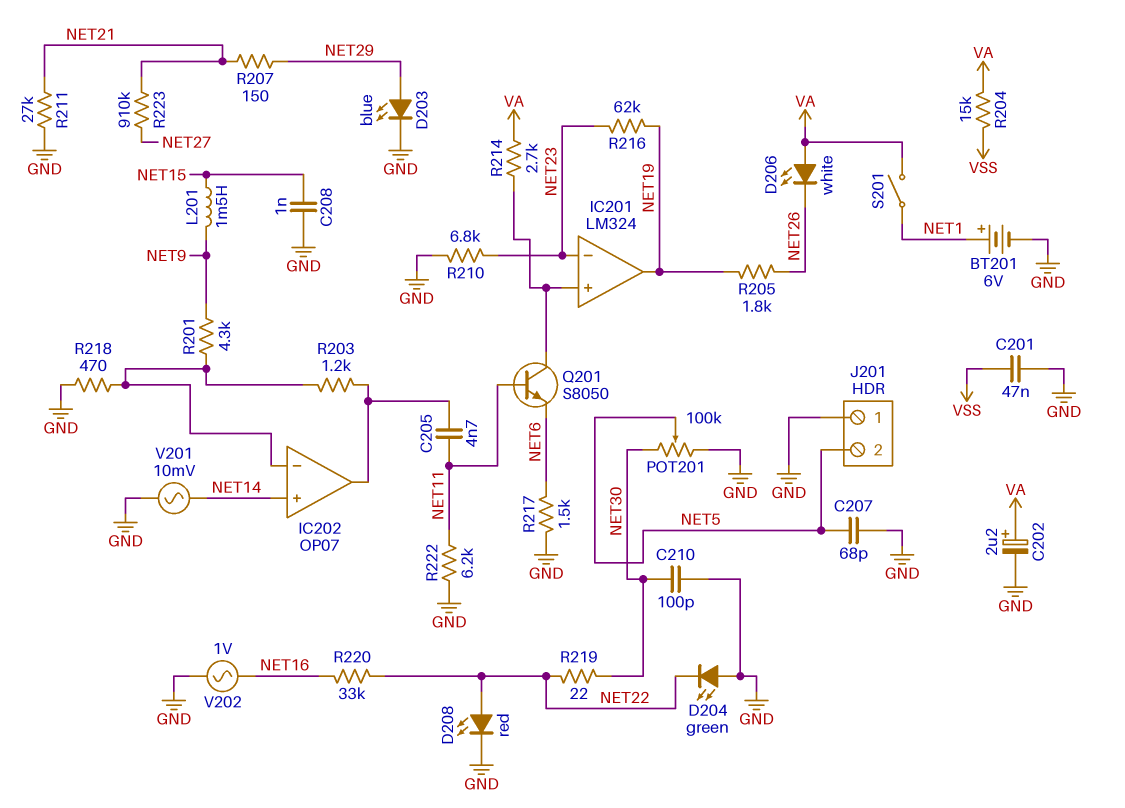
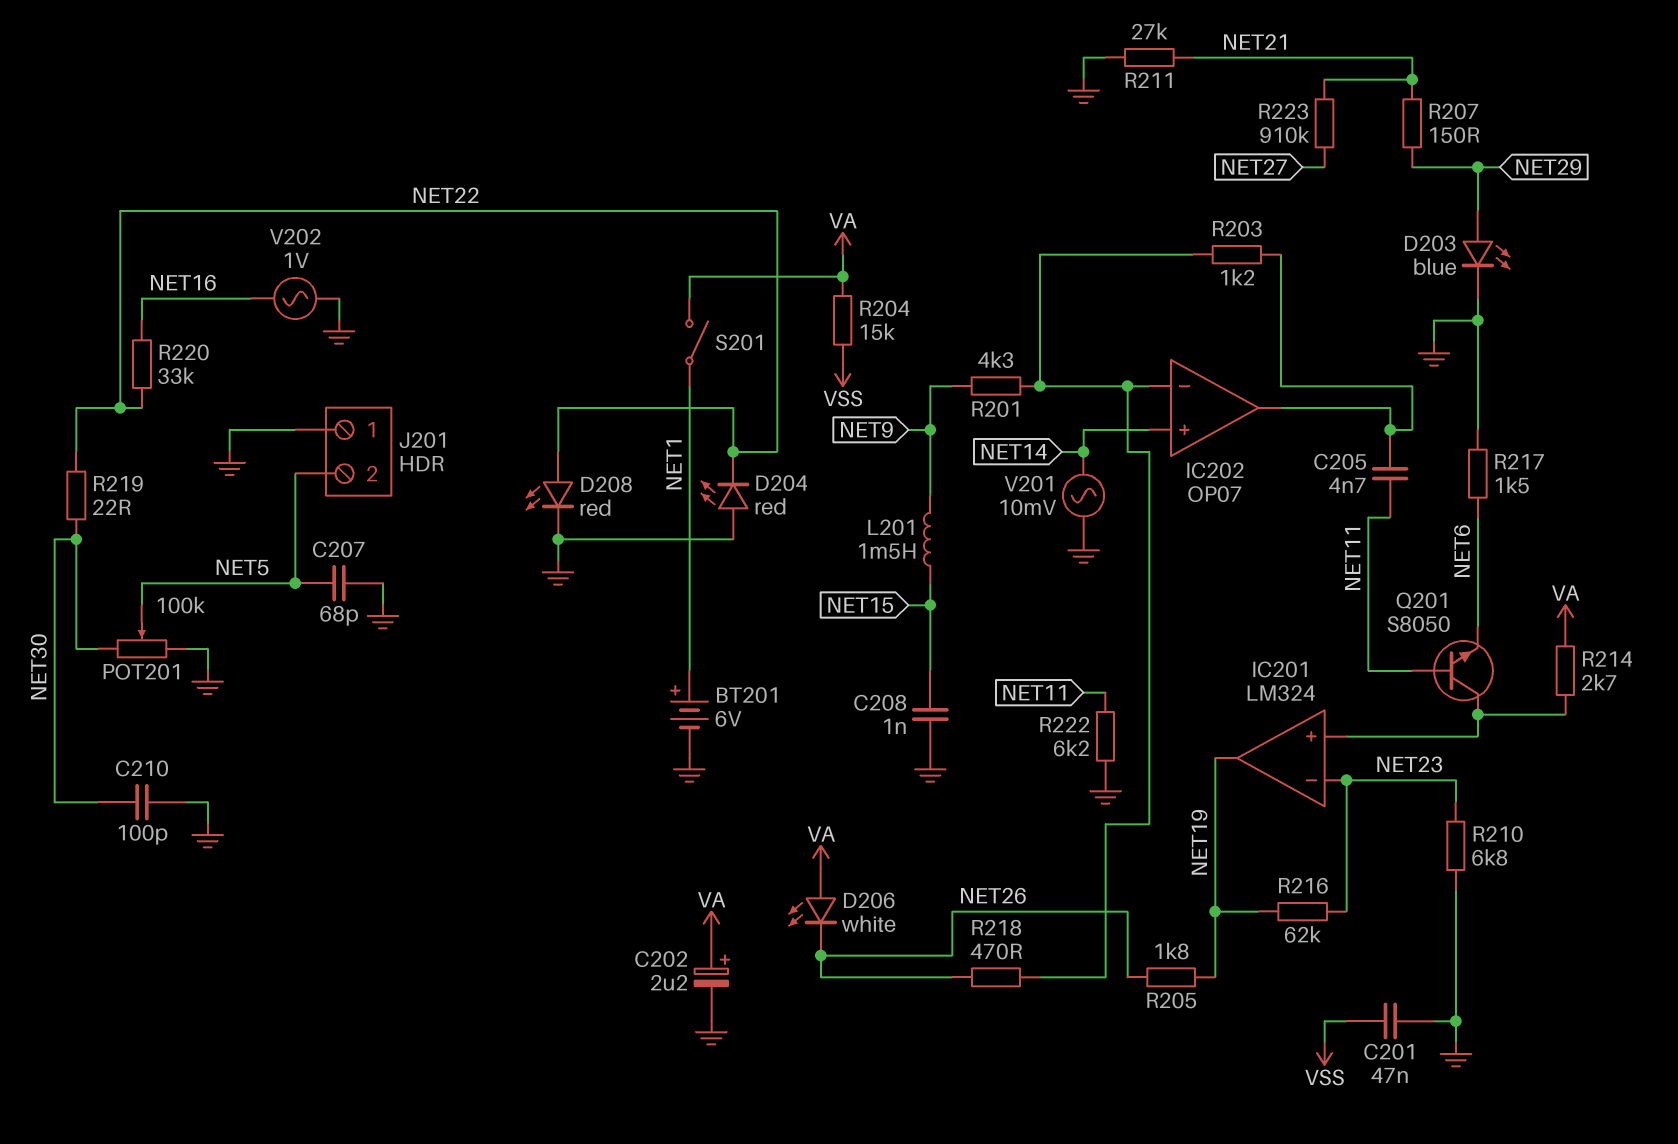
D204: LED green (A GND, K NET22) -> LED red (A GND, K NET22)
R218: 470 (GND, IC202/in-) -> 470 (IC202/in-, NET26)

